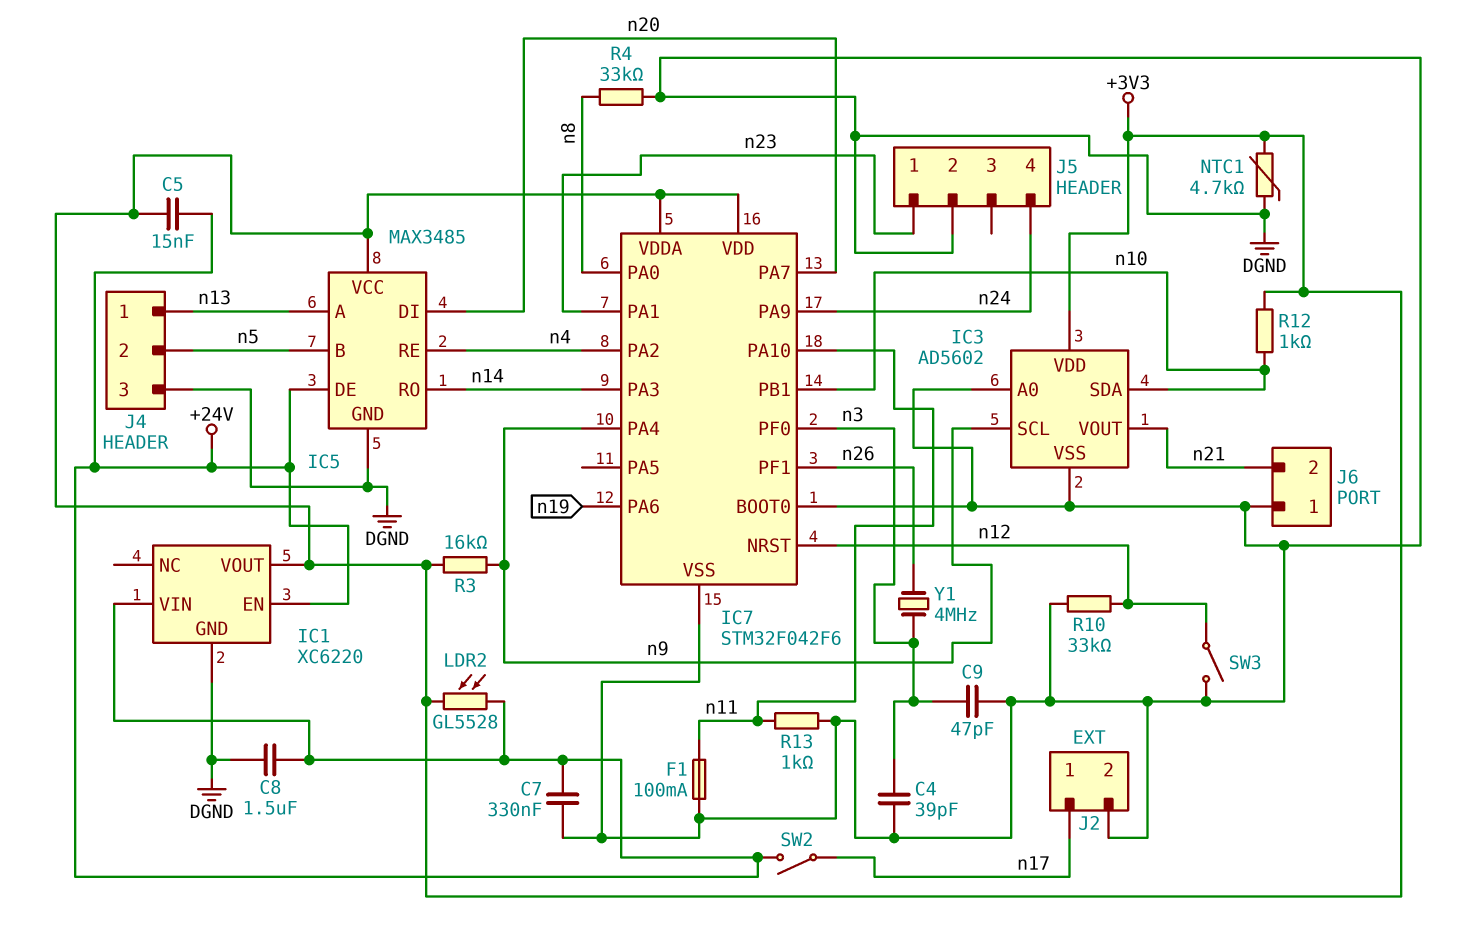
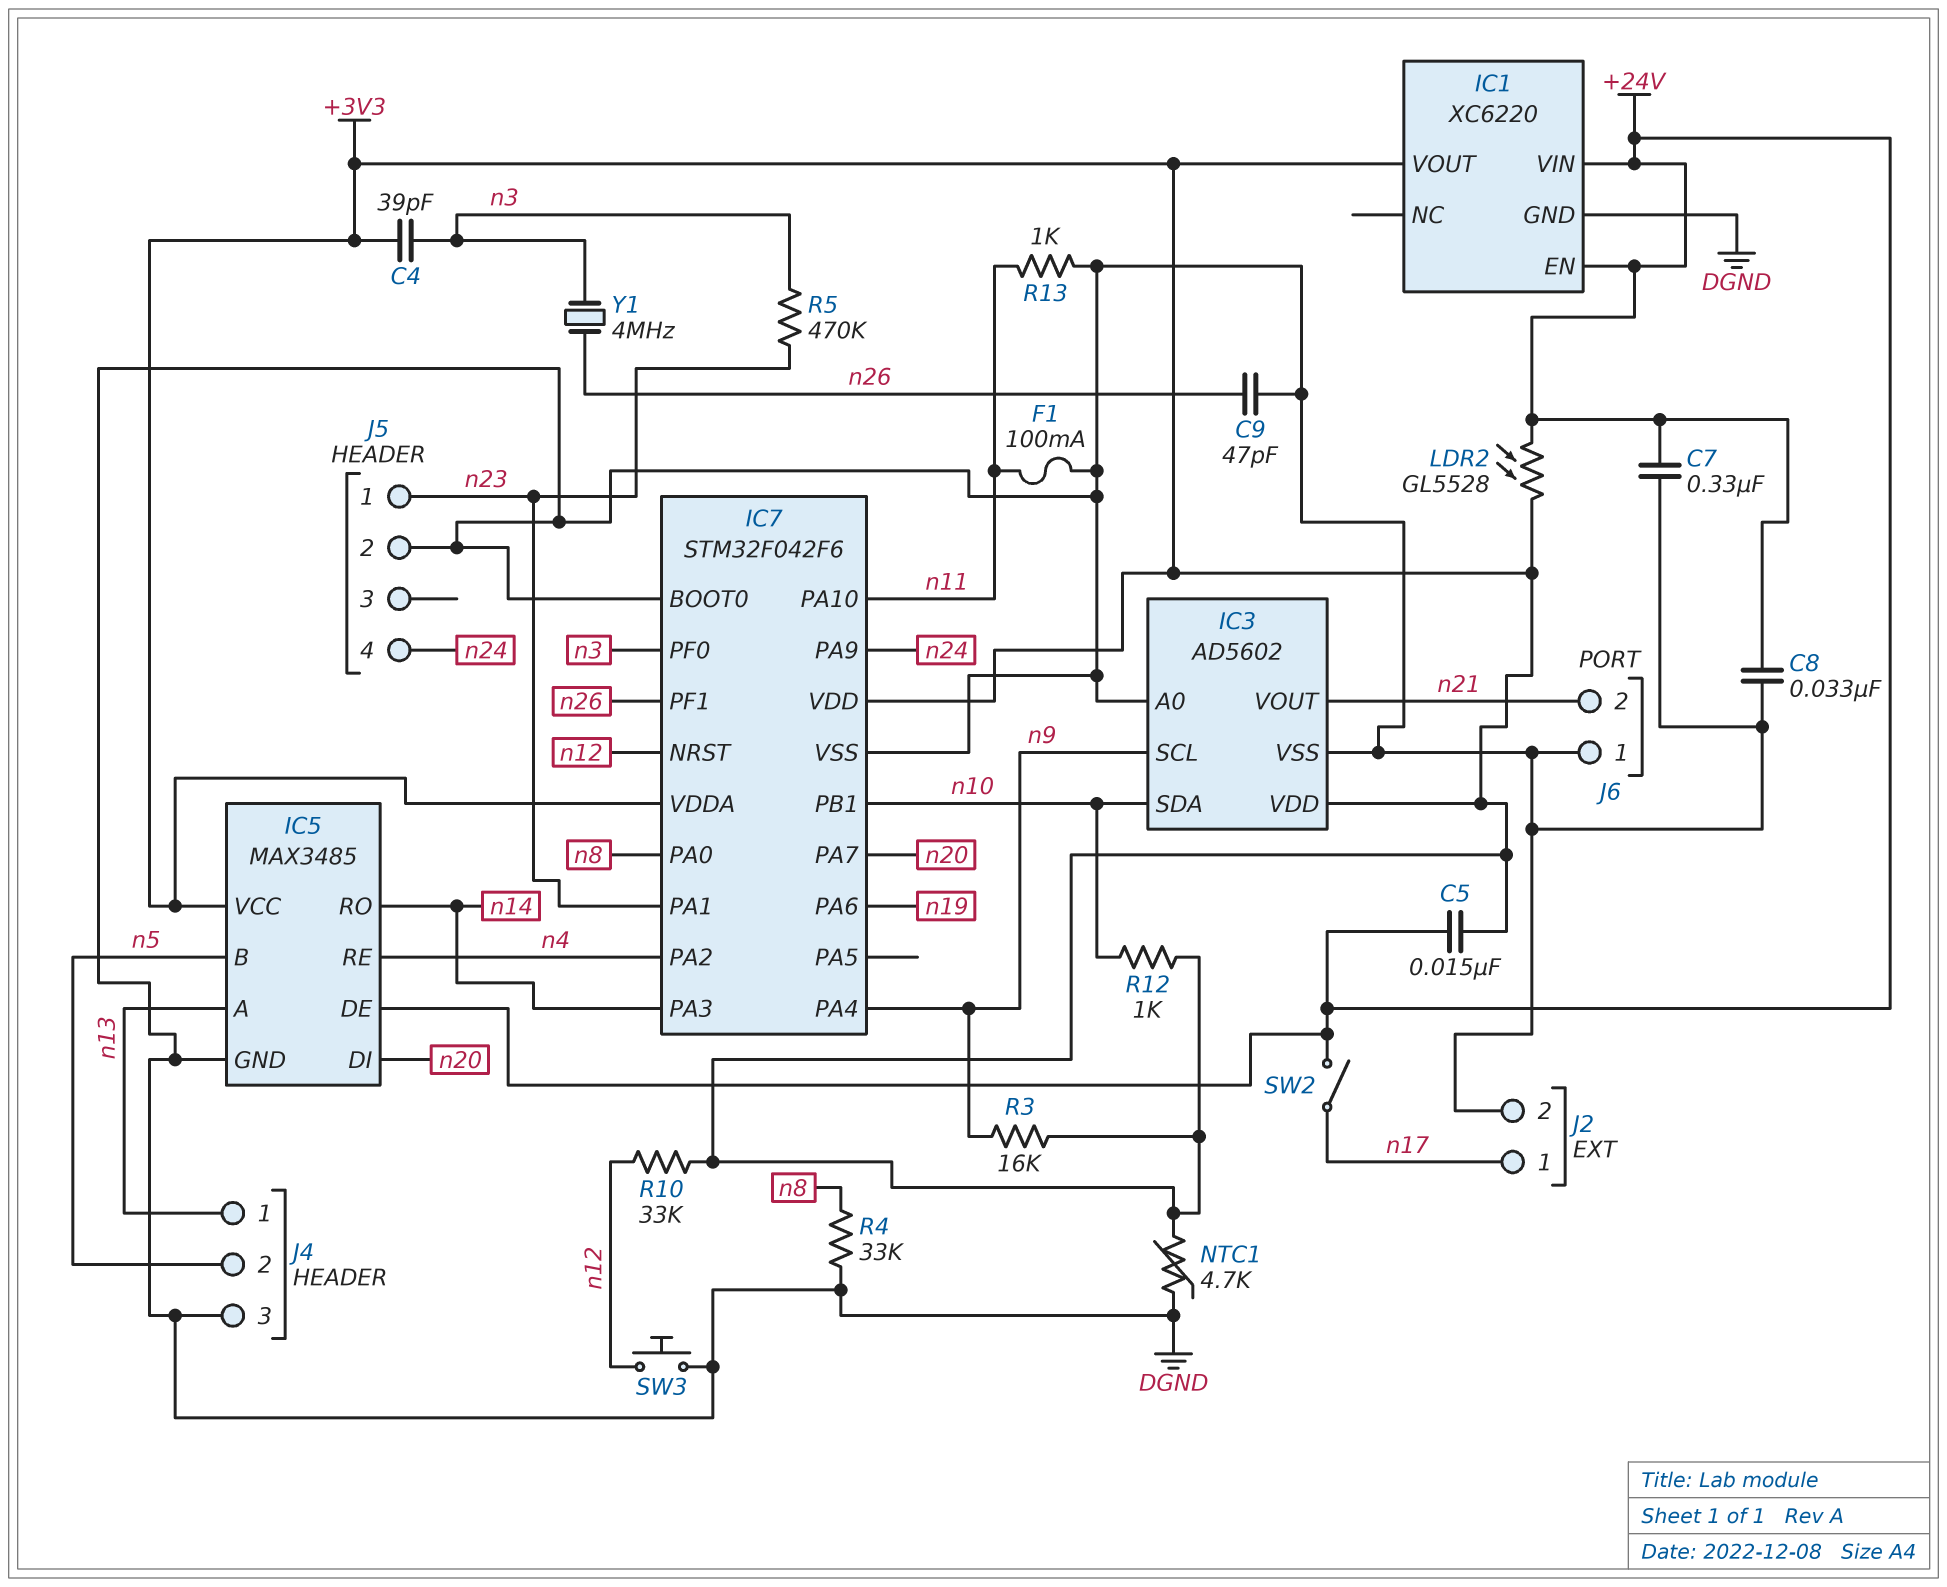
C4: 39pF (DGND, n3) -> 39pF (+3V3, n3)
C8: 1.5uF (+24V, DGND) -> 33nF (+24V, DGND)
C9: 47pF (DGND, n3) -> 47pF (DGND, n26)
R5: none -> 470k (n3, n23)
R10: 33k (DGND, n12) -> 33k (+3V3, n12)
SW3: switch (DGND, n12) -> button (DGND, n12)

